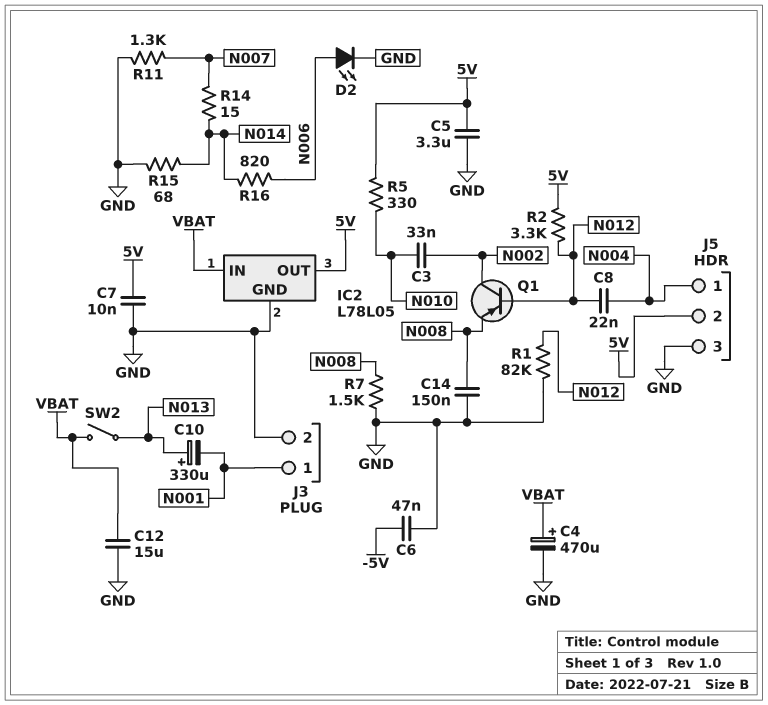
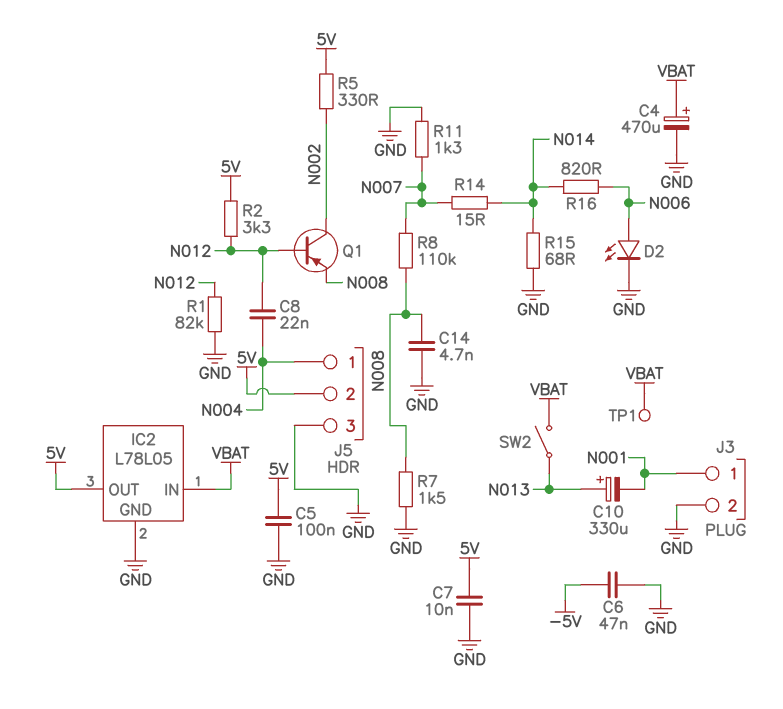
C3: 33nF (N002, N010) -> none
C5: 3.3uF (5V, GND) -> 100nF (5V, GND)
C12: 15uF (GND, VBAT) -> none
C14: 150nF (GND, N008) -> 4.7nF (GND, N008)
R5: 330 (5V, N010) -> 330 (5V, N002)
R8: none -> 110k (N007, N008)
TP1: none -> test point (VBAT)

